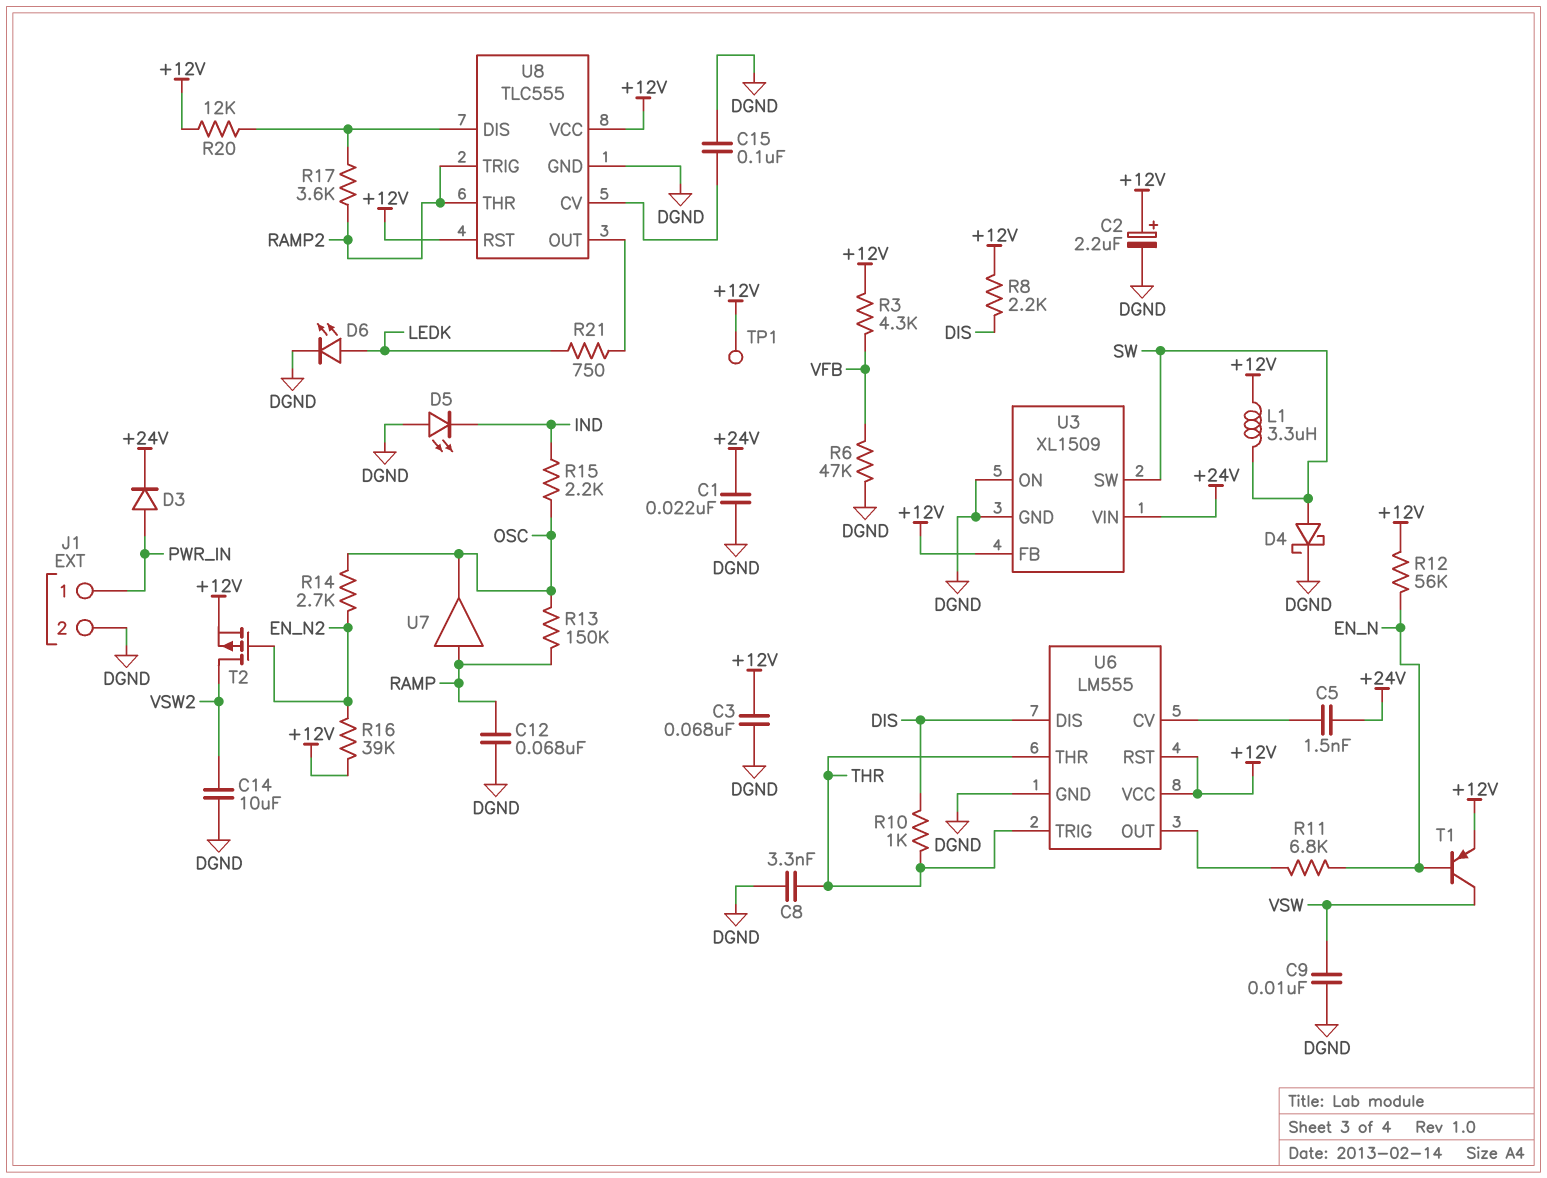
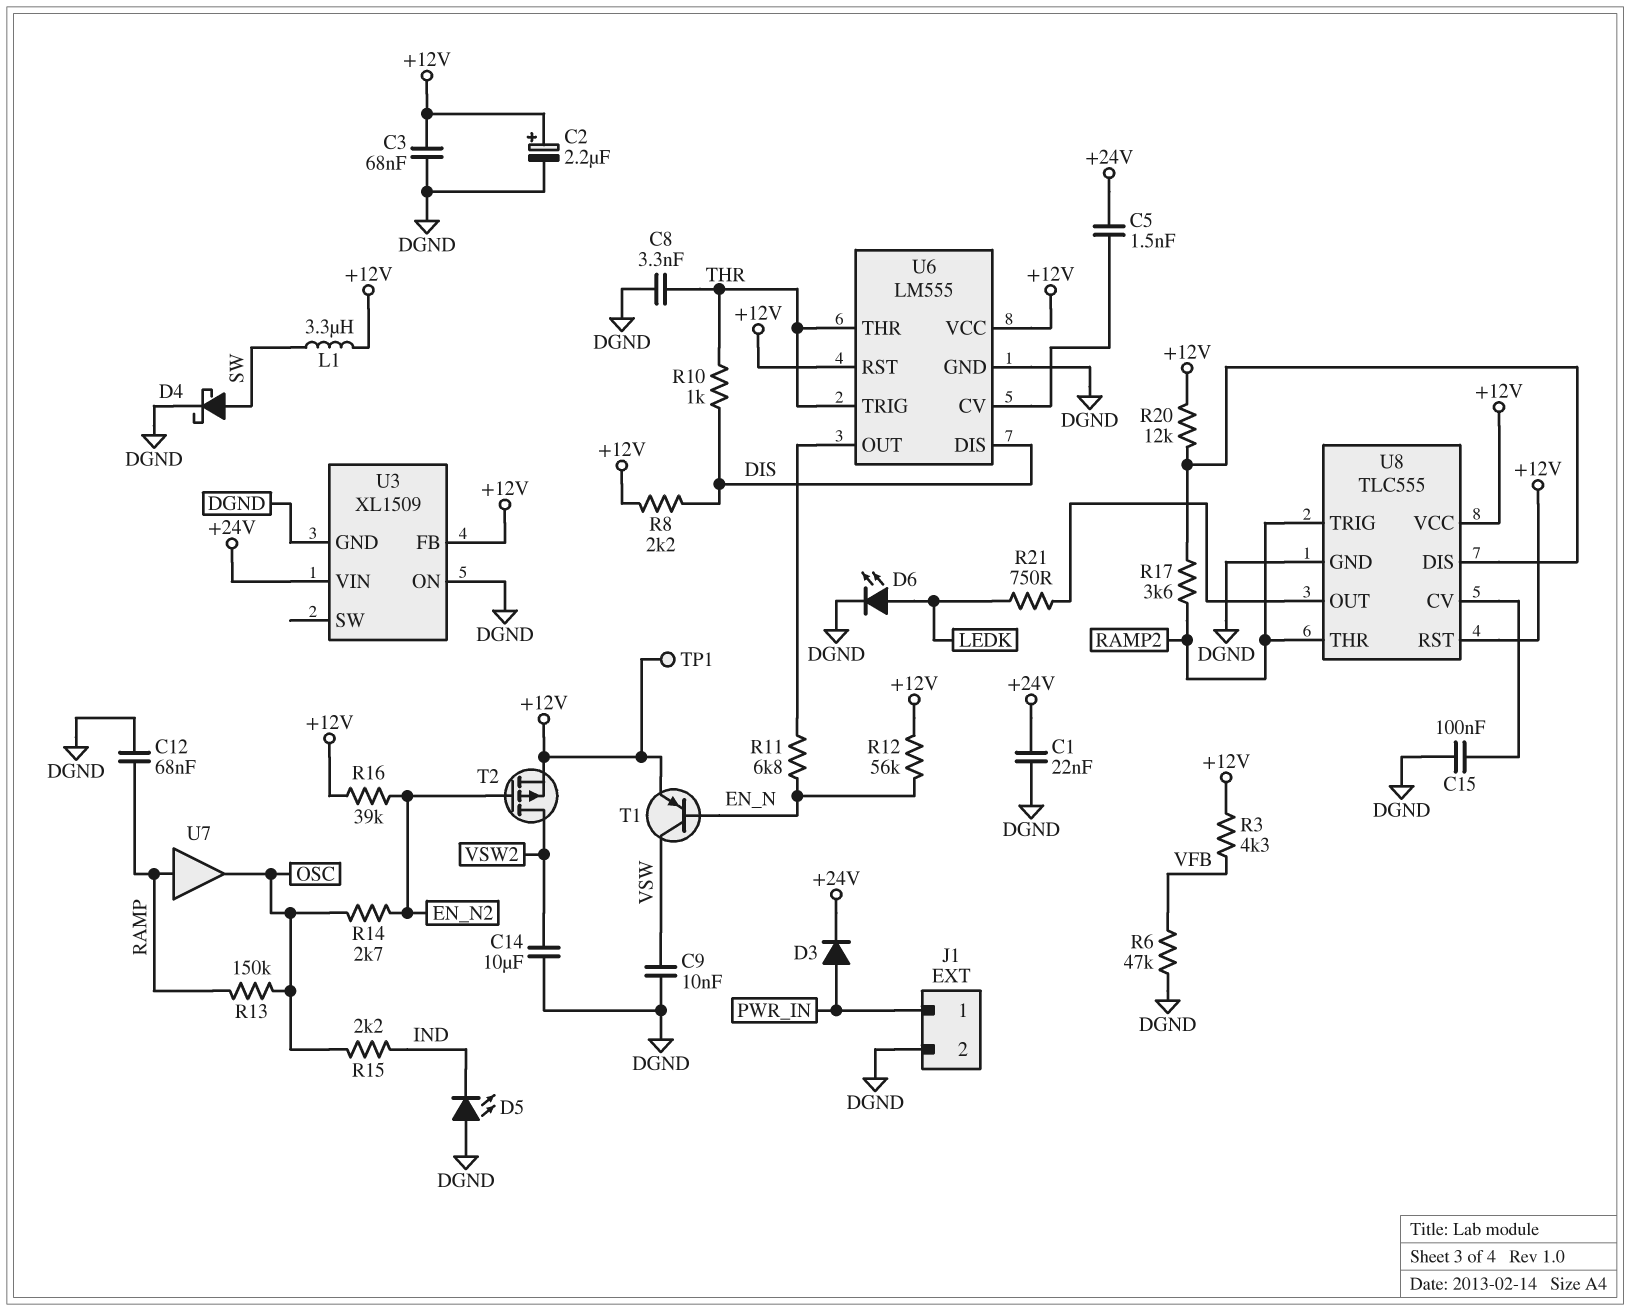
U3 pin SW: SW -> none

